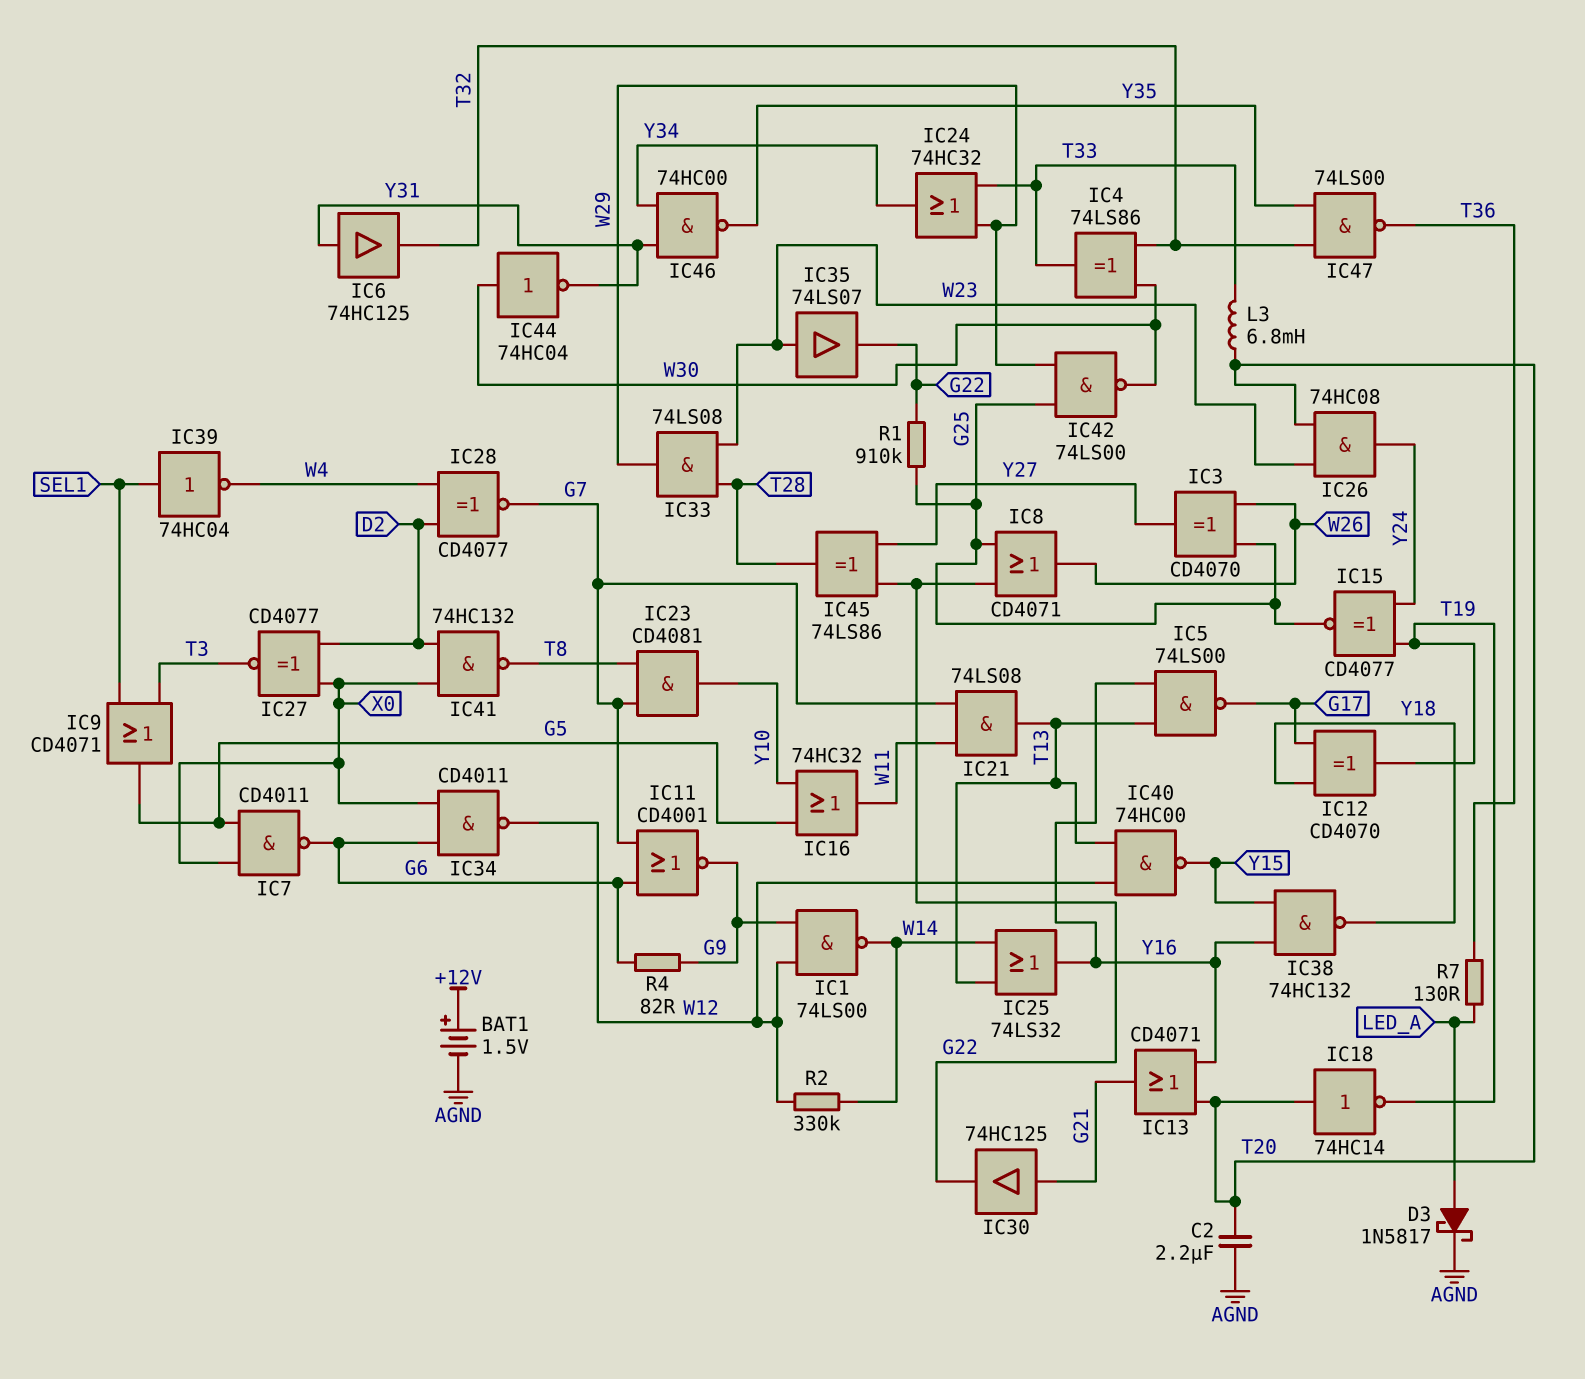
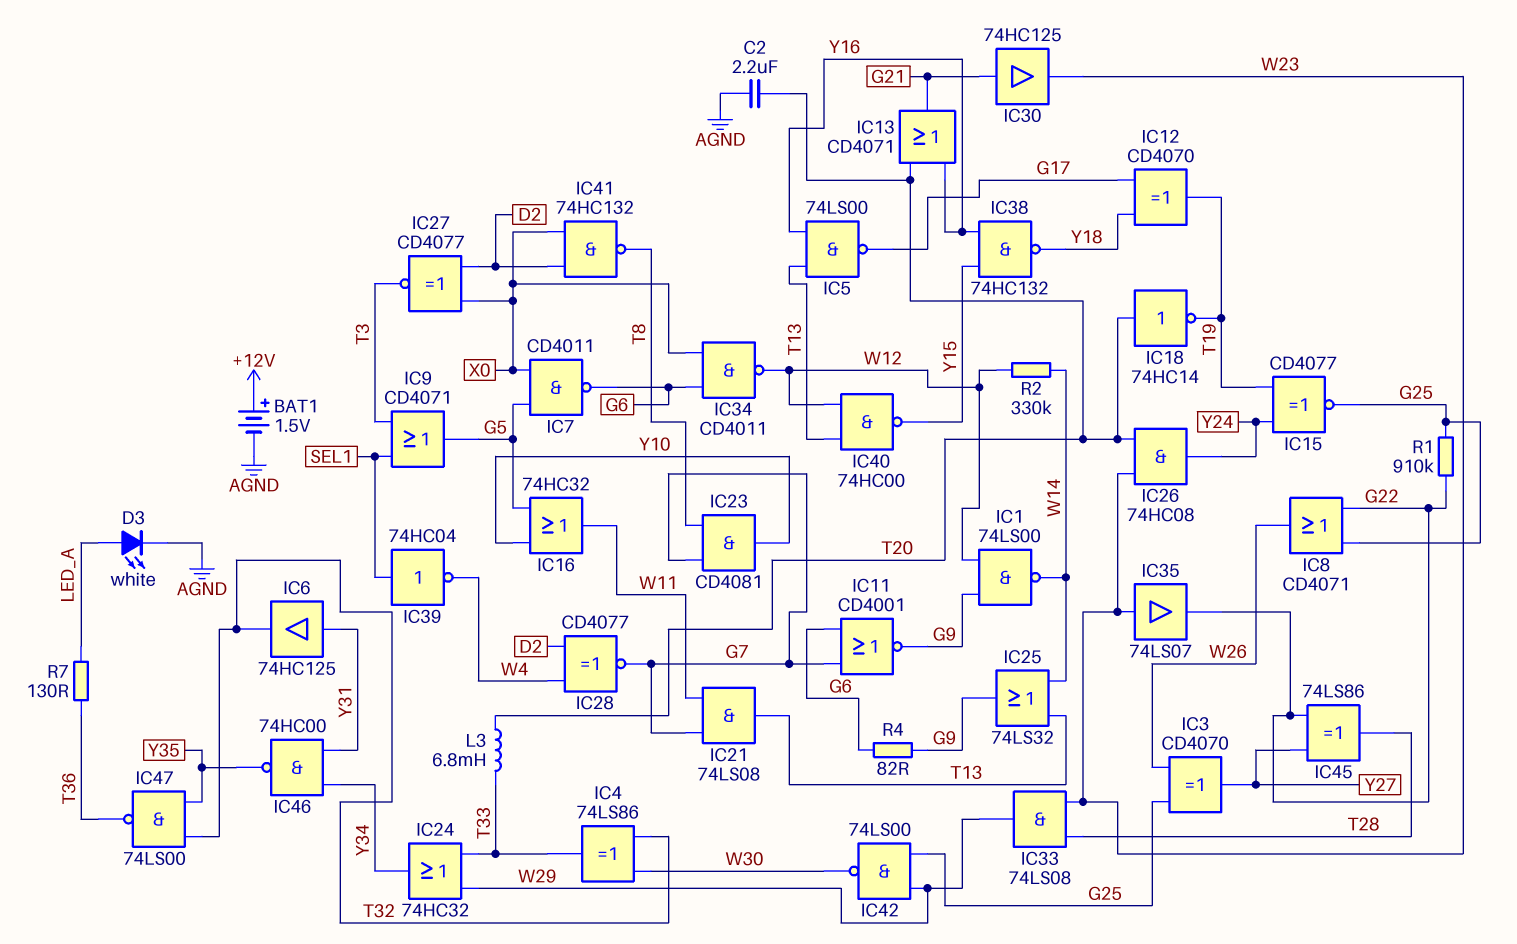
D3: schottky 1N5817 (A LED_A, K AGND) -> LED white (A LED_A, K AGND)
IC25: OR 74LS32 (in T13, in W14, out Y16) -> OR 74LS32 (in T13, in W14, out G9)
IC30: buffer 74HC125 (in G21, out G22) -> buffer 74HC125 (in G21, out W23)
IC44: NOT 74HC04 (in W30, out Y31) -> none

